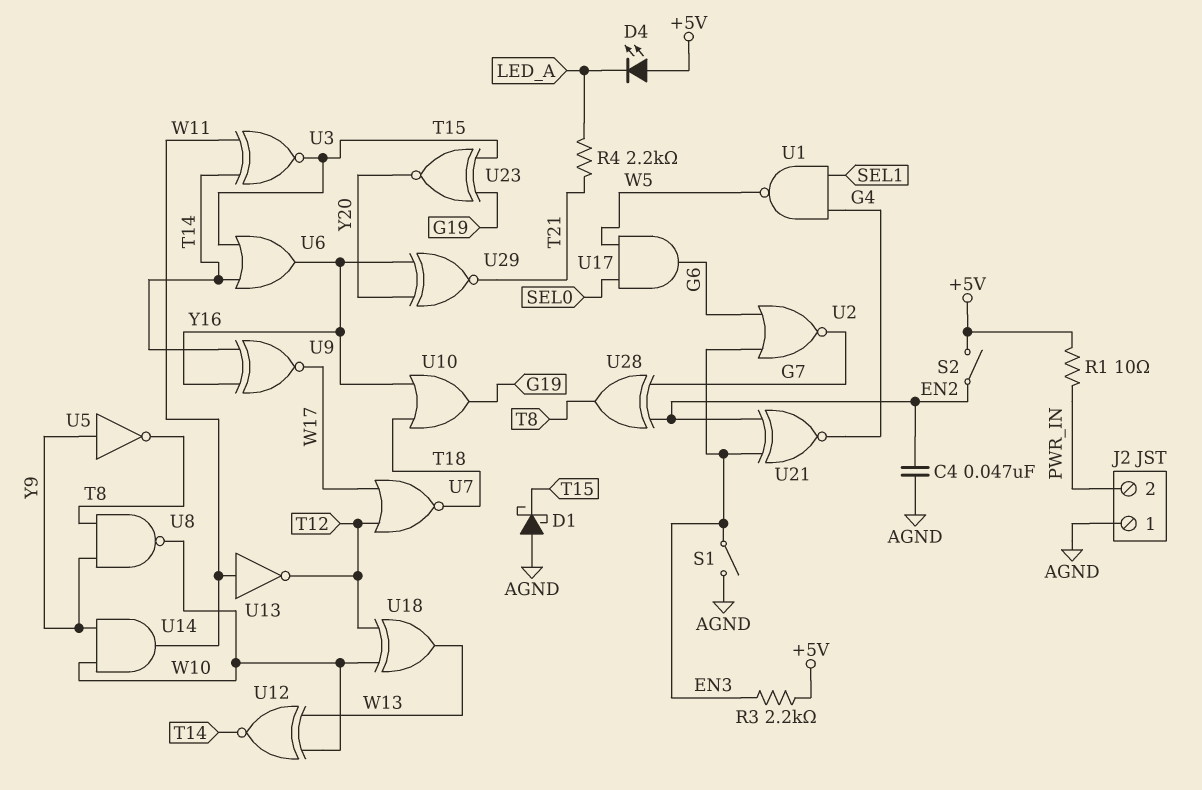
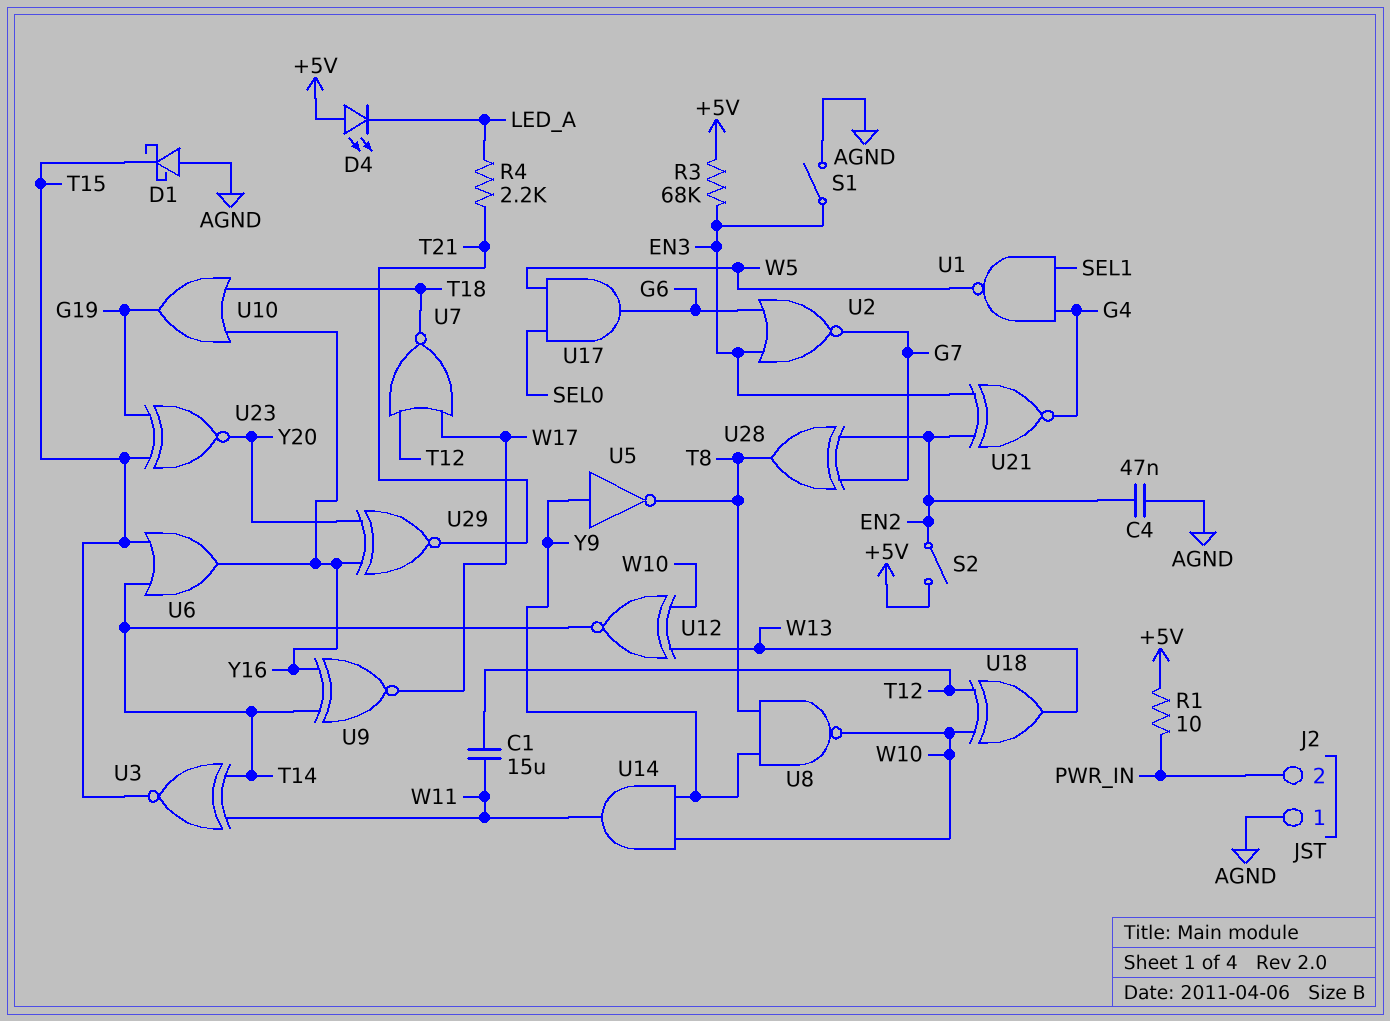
C1: none -> 15uF (T12, W11)
R3: 2.2k (+5V, EN3) -> 68k (+5V, EN3)
U13: NOT (in W11, out T12) -> none

